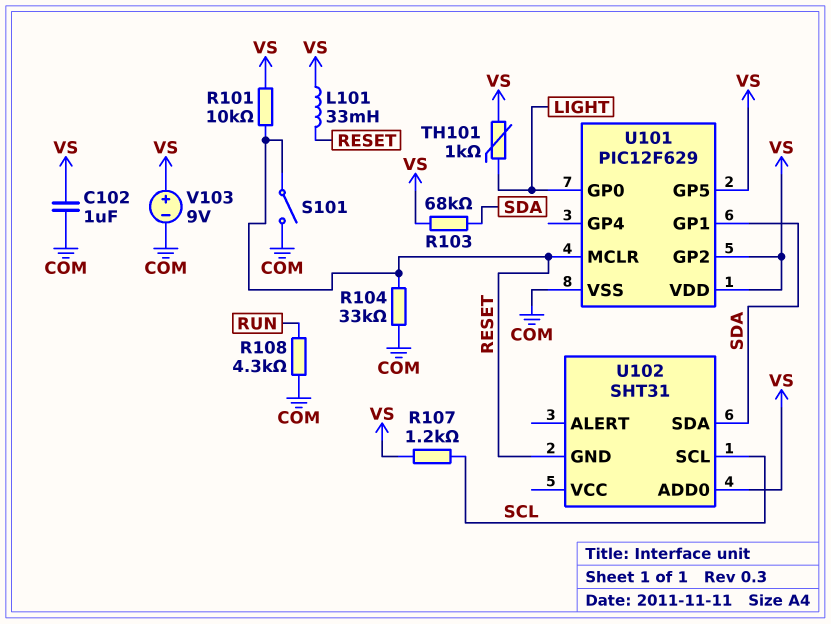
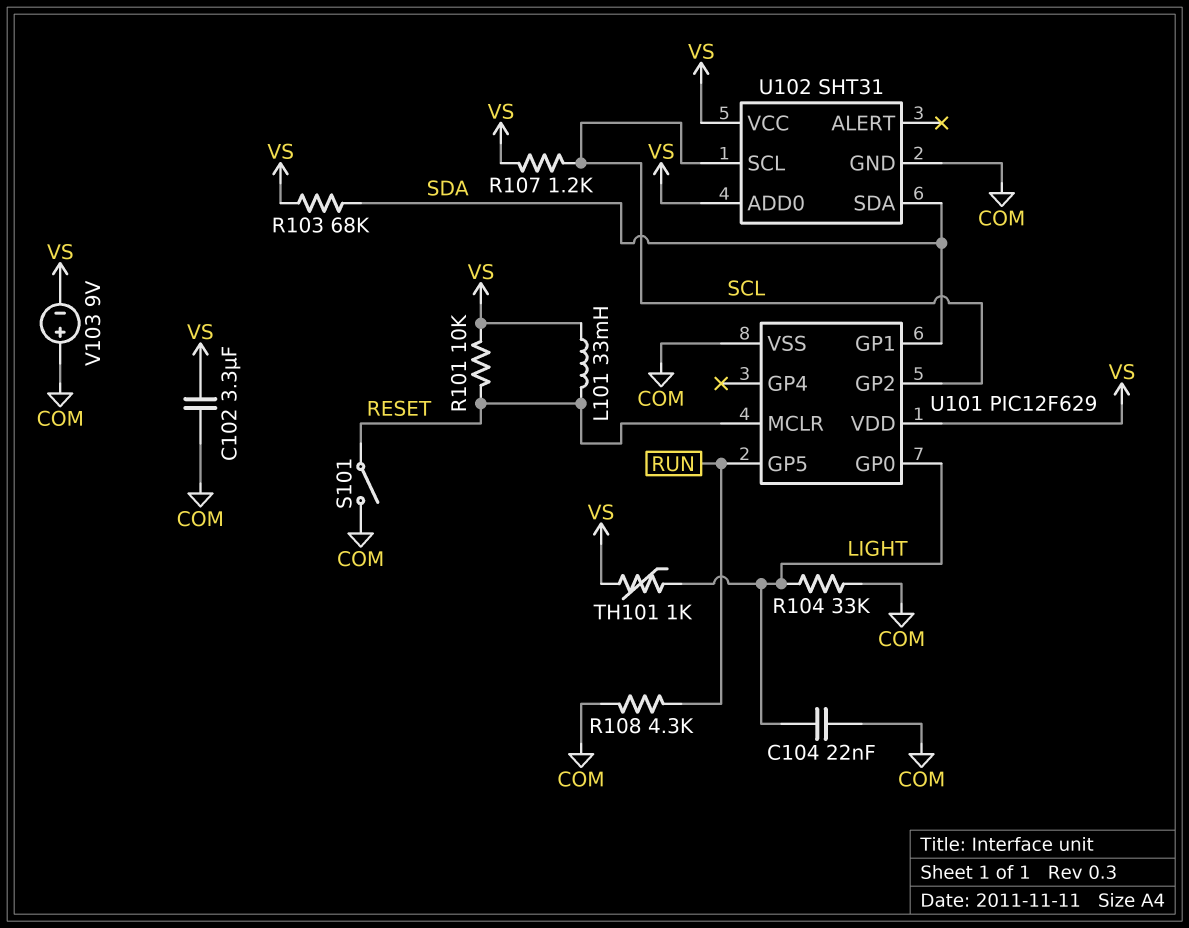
C102: 1uF (COM, VS) -> 3.3uF (COM, VS)
C104: none -> 22nF (COM, LIGHT)
R104: 33k (COM, RESET) -> 33k (COM, LIGHT)
U101 pin GP2: VS -> SCL
U101 pin GP5: VS -> RUN
U102 pin GND: RESET -> COM
U102 pin VCC: none -> VS
V103: 9V (plus VS, minus COM) -> 9V (plus COM, minus VS)

